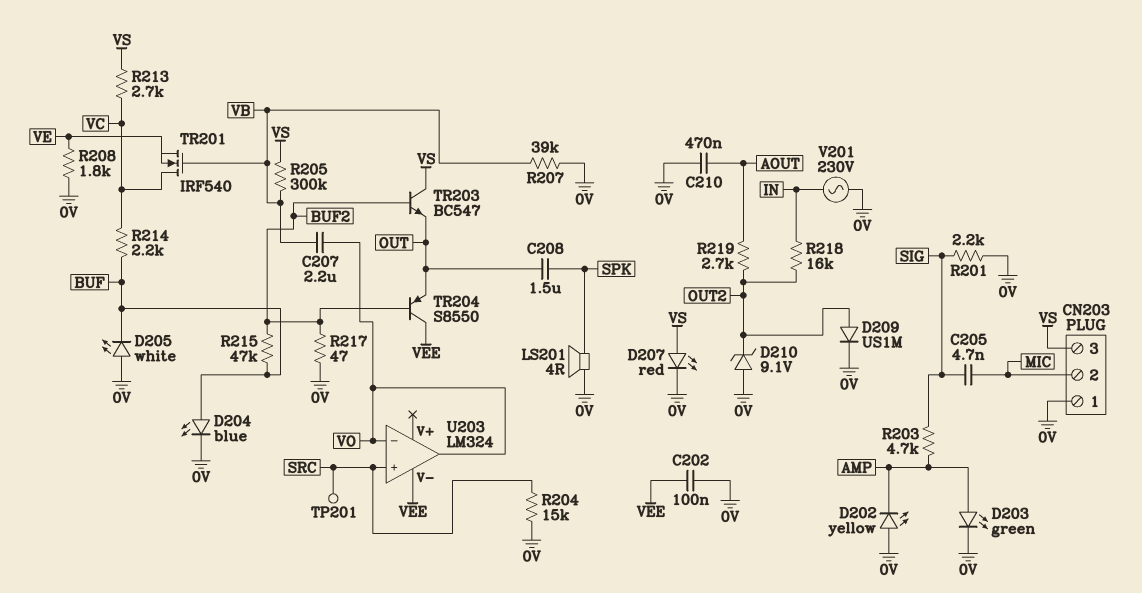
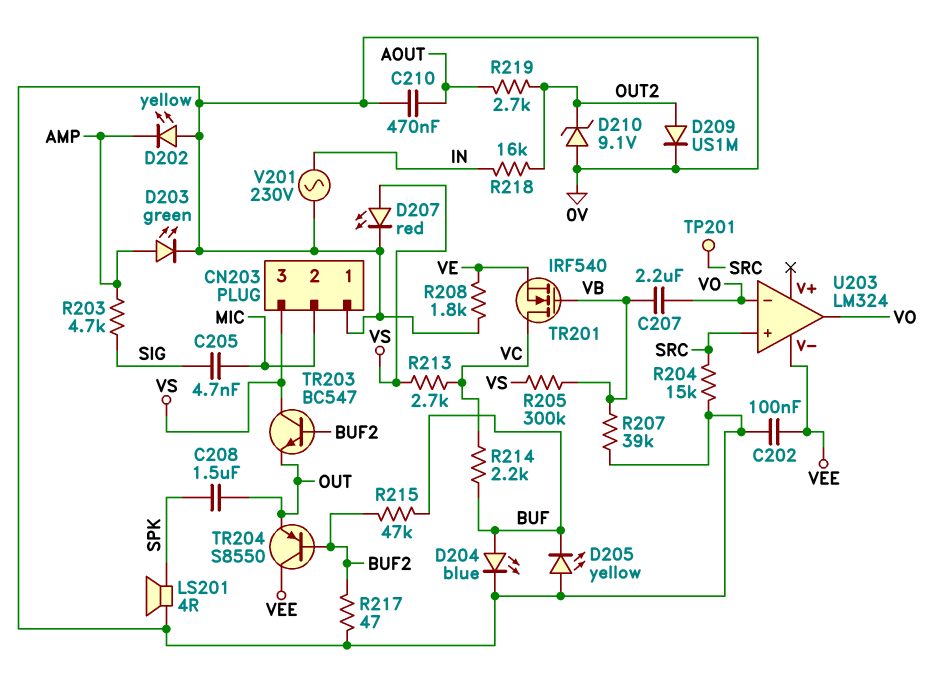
D205: LED white (A 0V, K BUF) -> LED yellow (A 0V, K BUF)
R201: 2.2k (0V, SIG) -> none

